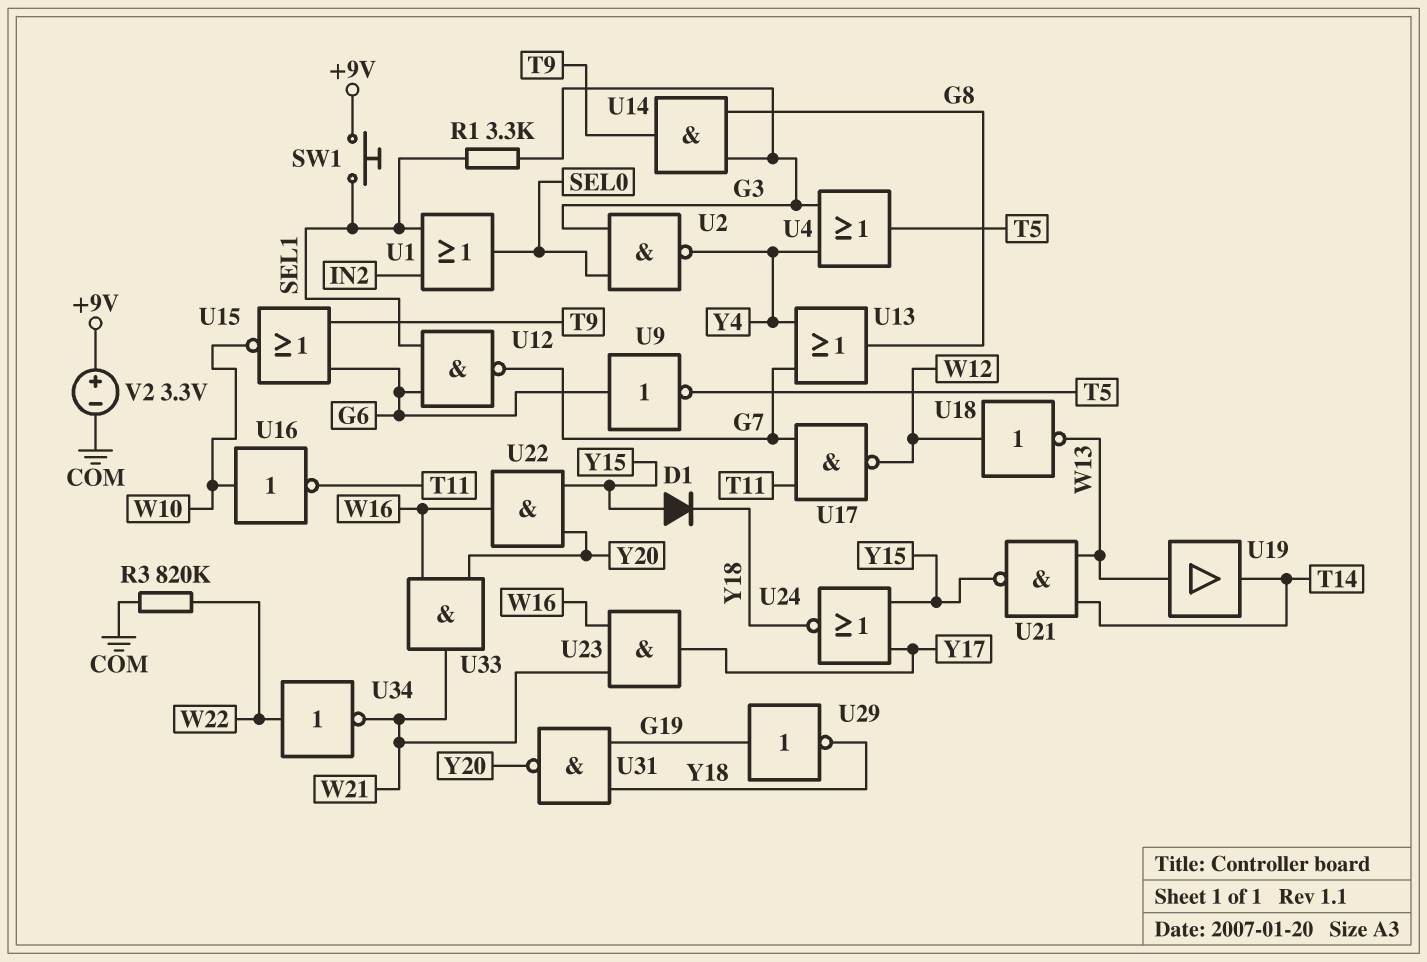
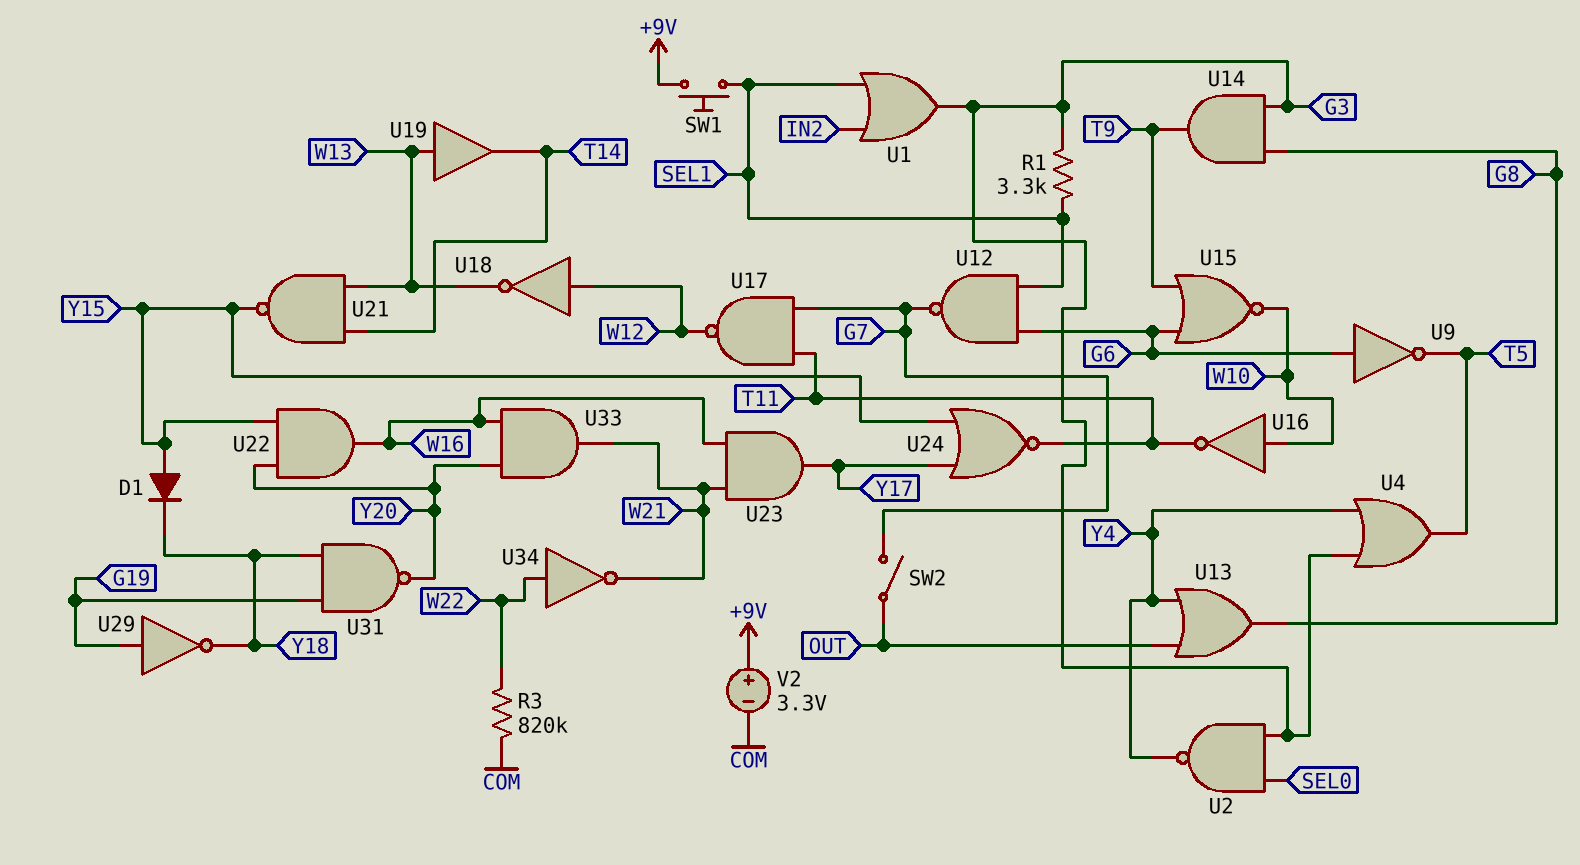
SW2: none -> switch (G7, OUT)
U1: OR (in IN2, in SEL1, out SEL0) -> OR (in IN2, in SEL1, out G3)
U13: OR (in G7, in Y4, out G8) -> OR (in OUT, in Y4, out G8)
U24: NOR (in Y15, in Y17, out Y18) -> NOR (in Y15, in Y17, out T11)

